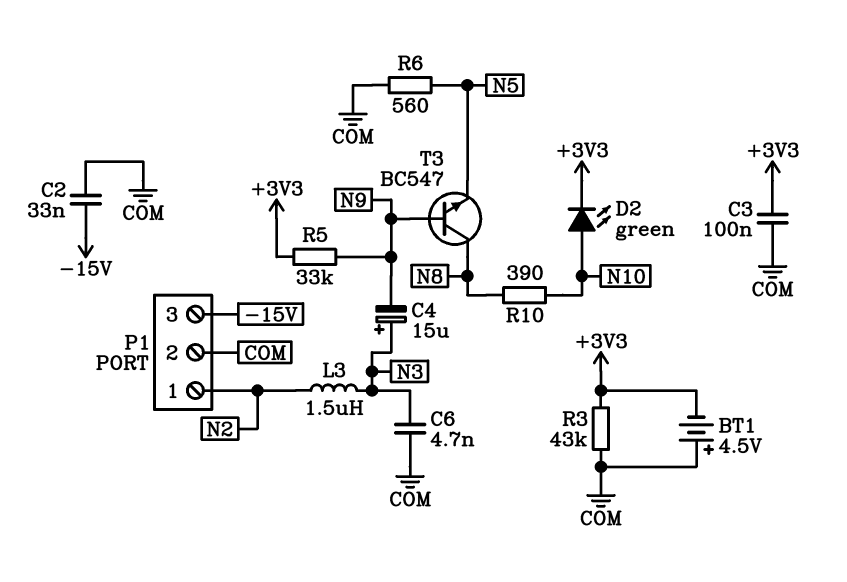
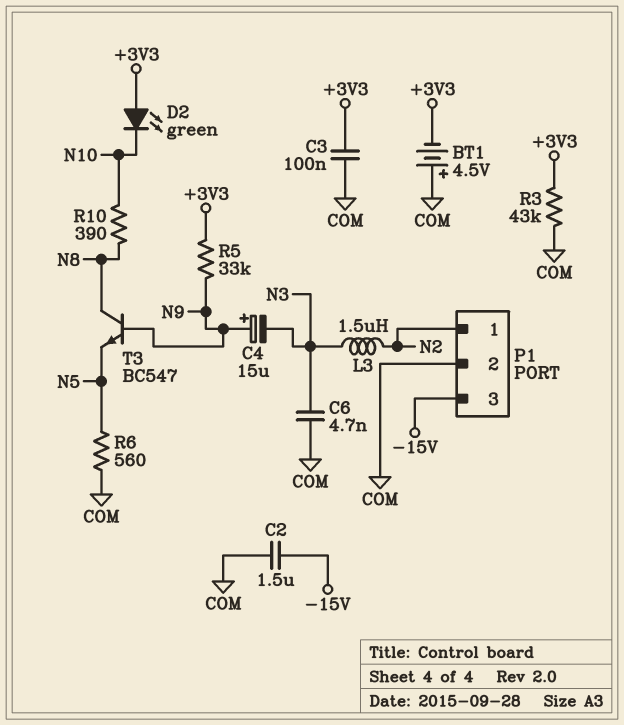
C2: 33nF (-15V, COM) -> 1.5uF (-15V, COM)
C4: 15uF (plus N3, minus N9) -> 15uF (plus N9, minus N3)
D2: LED green (A N10, K +3V3) -> LED green (A +3V3, K N10)

